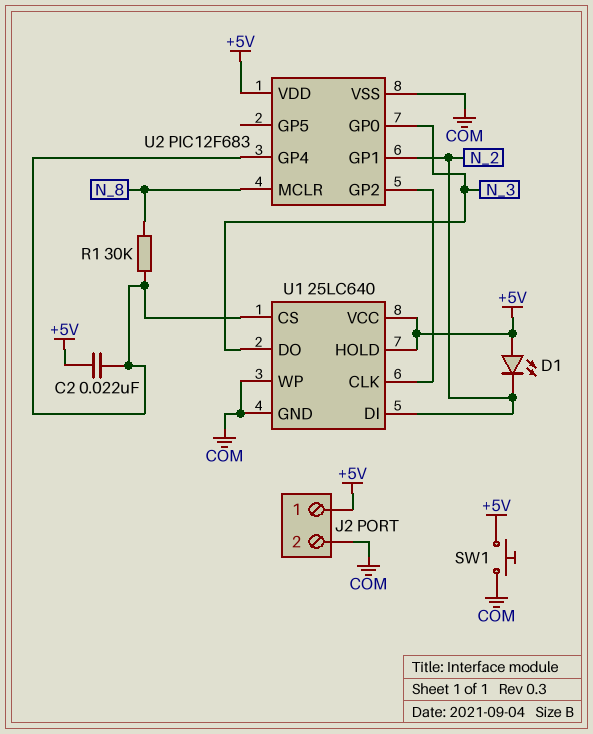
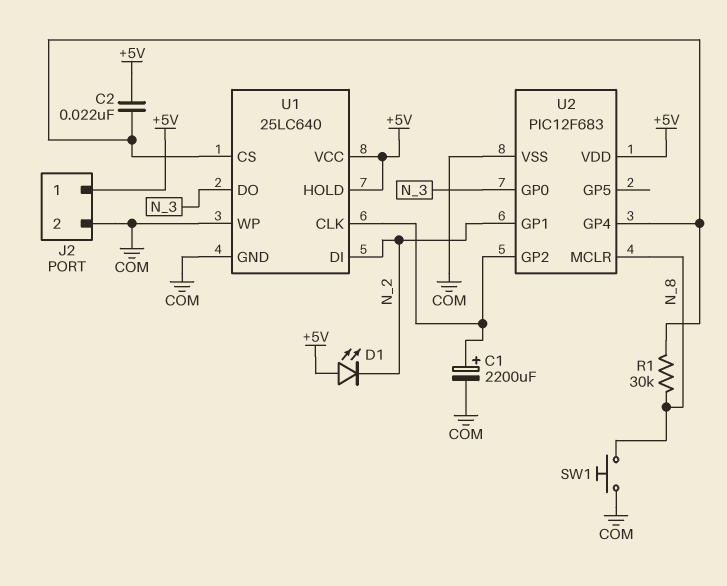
C1: none -> 2200uF (plus U1/CLK, minus COM)
SW1: button (+5V, COM) -> button (COM, N_8)

